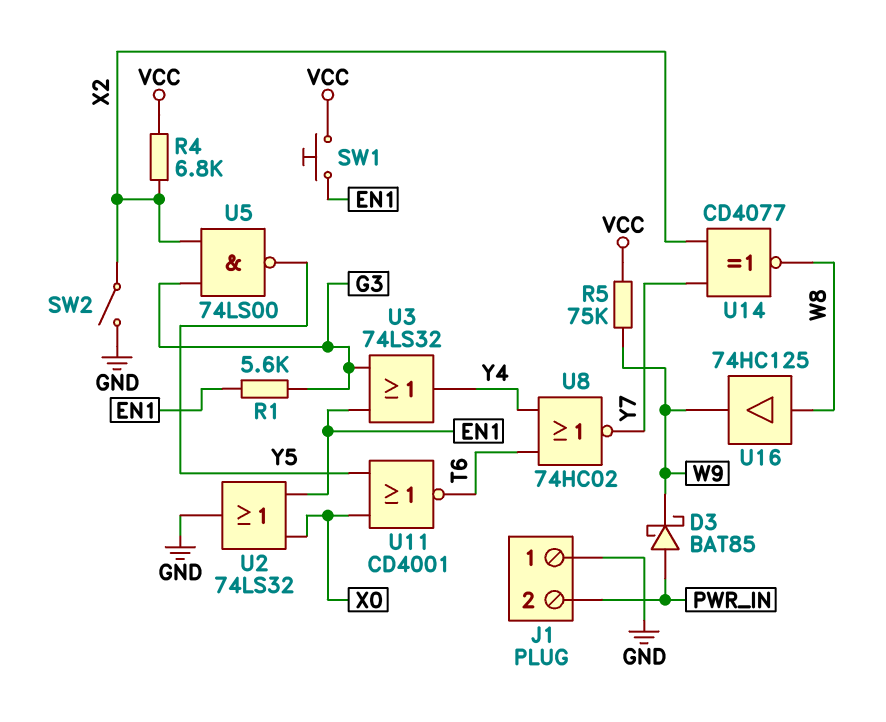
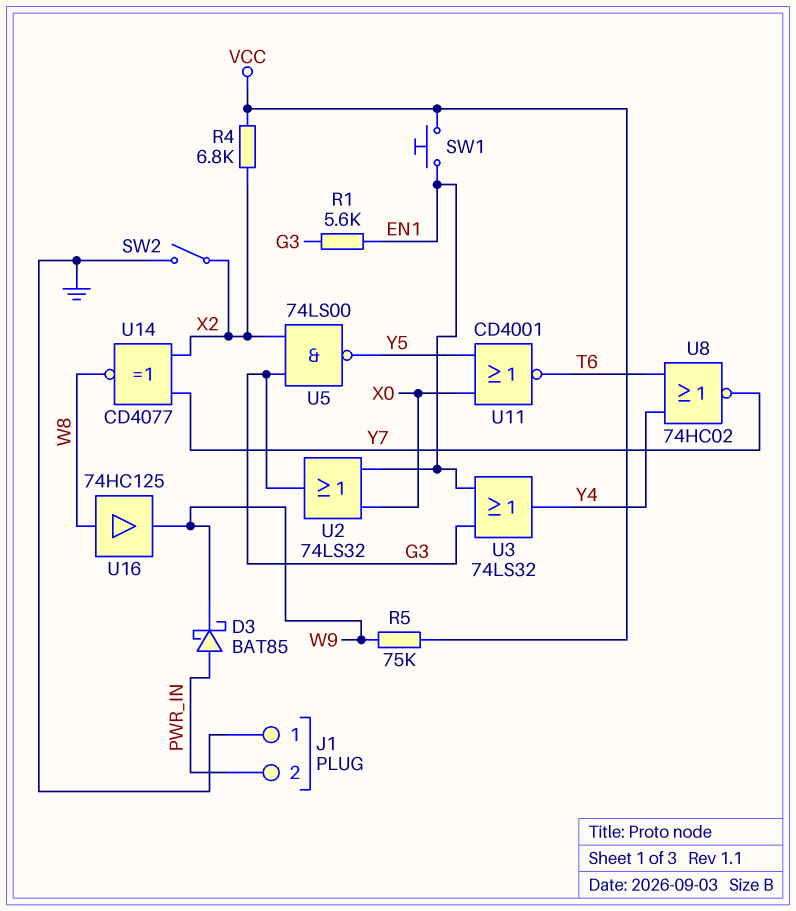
U2: OR 74LS32 (in EN1, in X0, out GND) -> OR 74LS32 (in EN1, in X0, out G3)

